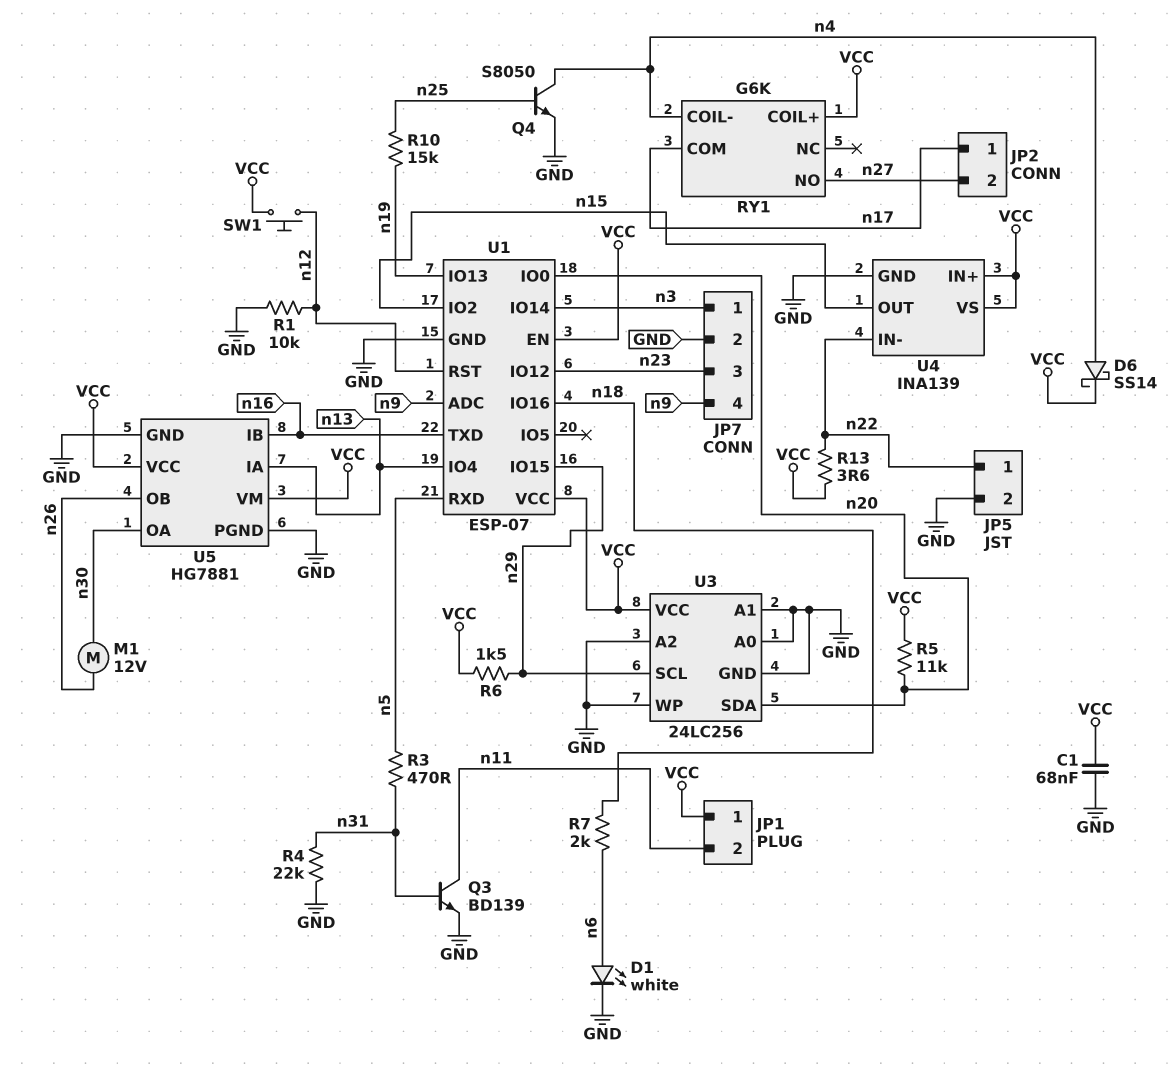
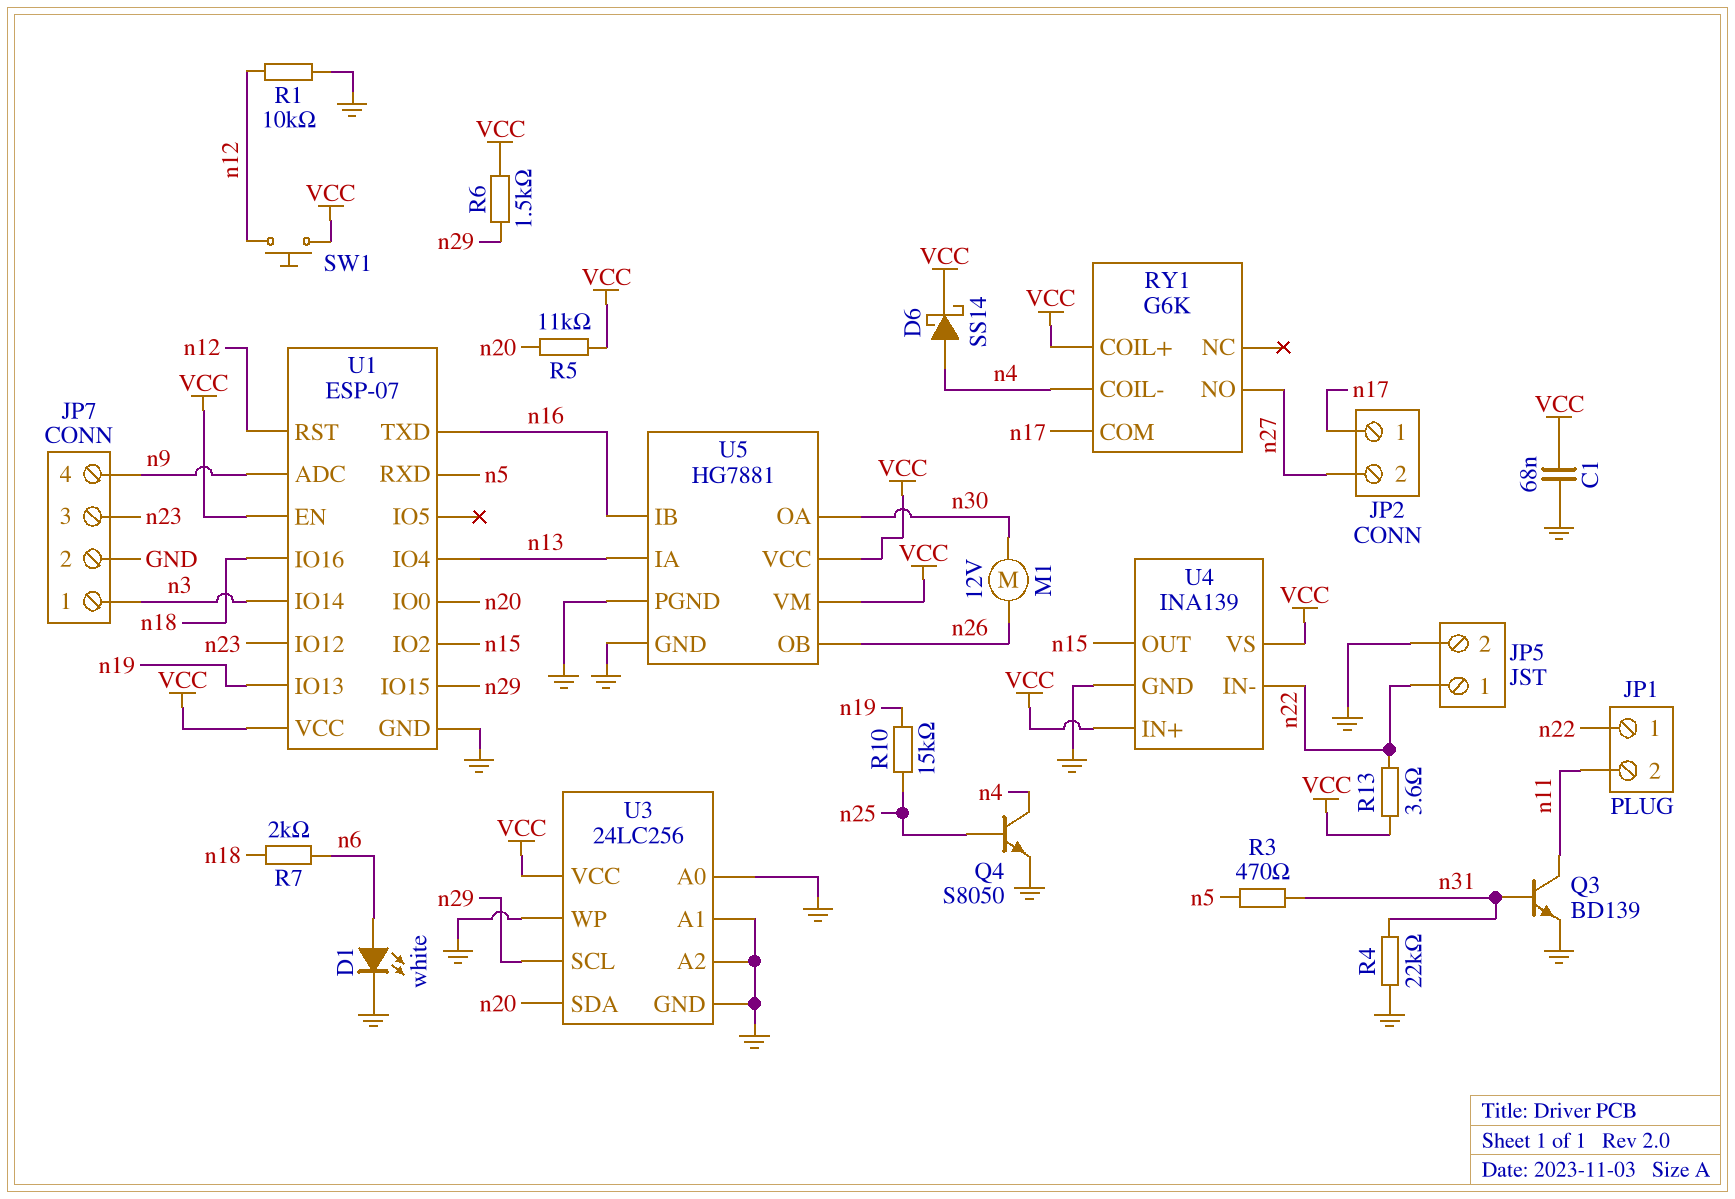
JP1 pin 1: VCC -> n22

